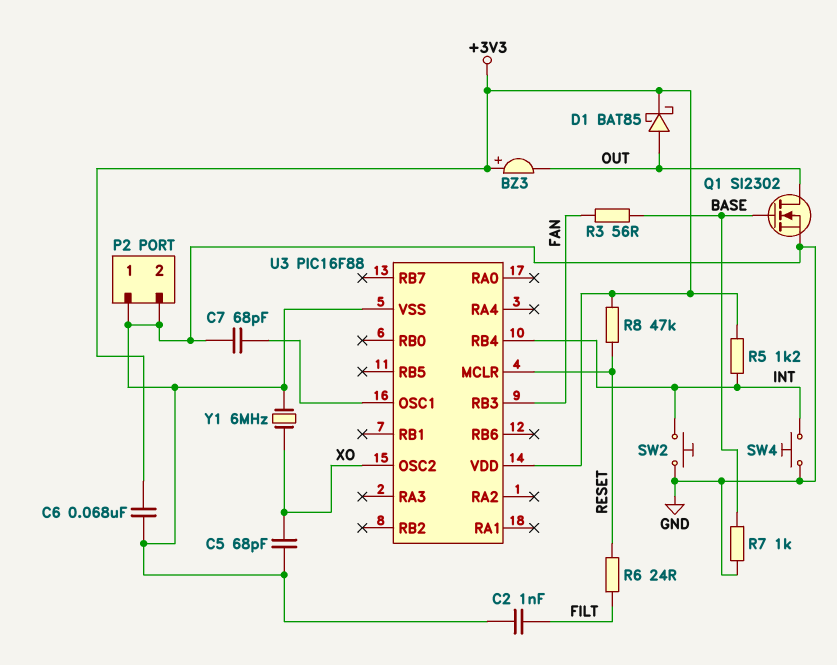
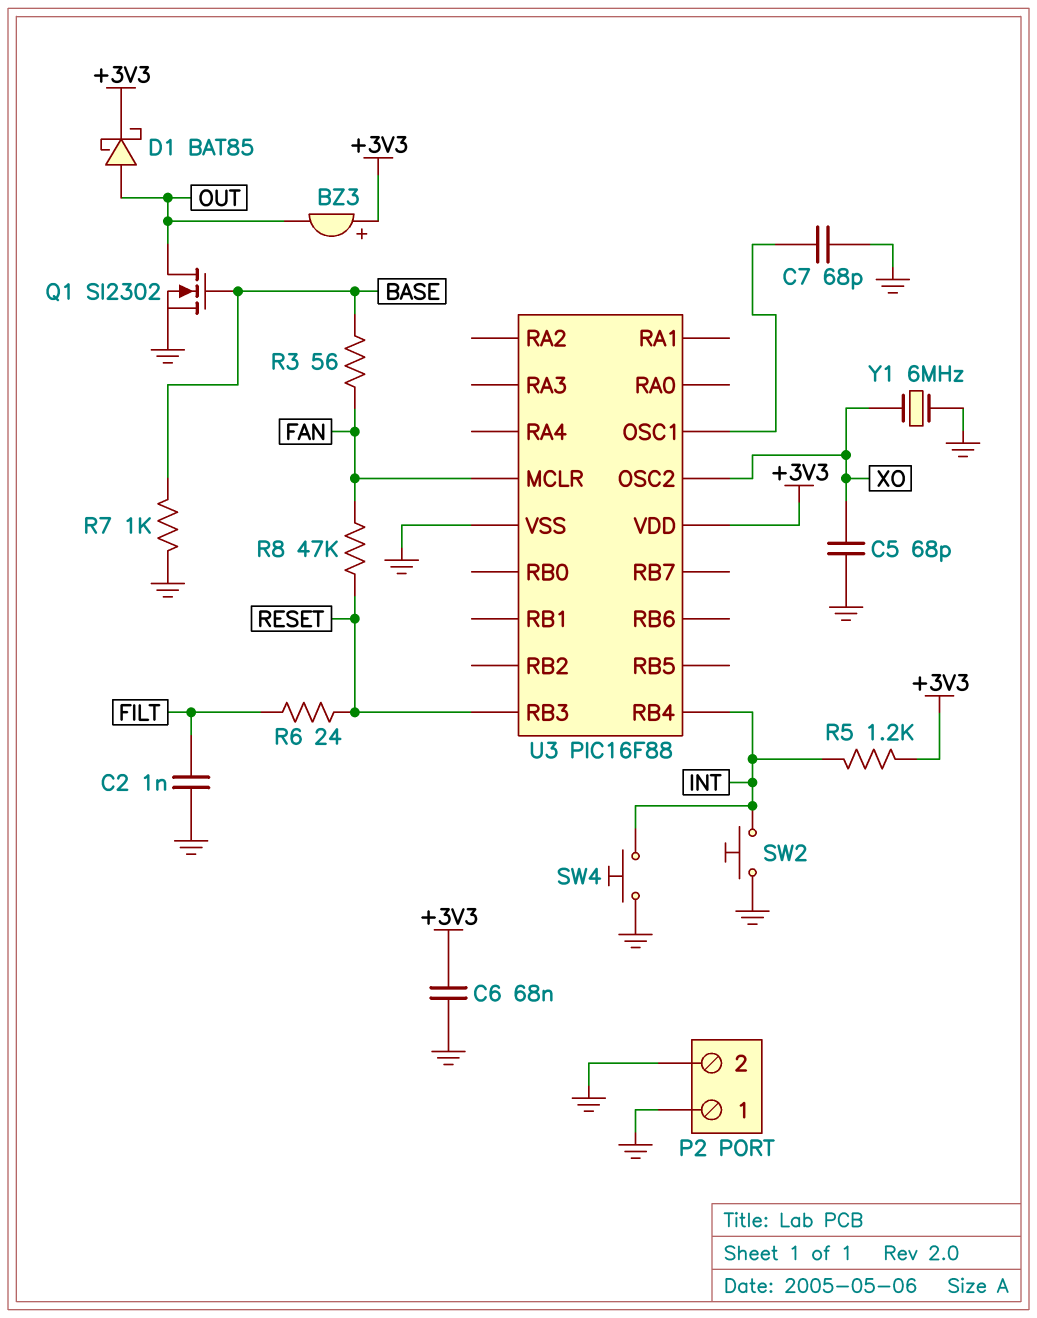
R8: 47k (+3V3, RESET) -> 47k (FAN, RESET)
U3 pin MCLR: RESET -> FAN
U3 pin RB3: FAN -> RESET

